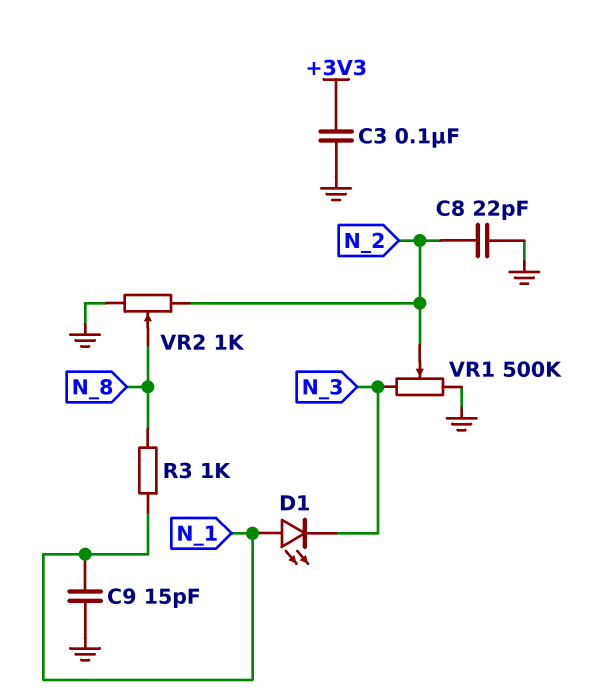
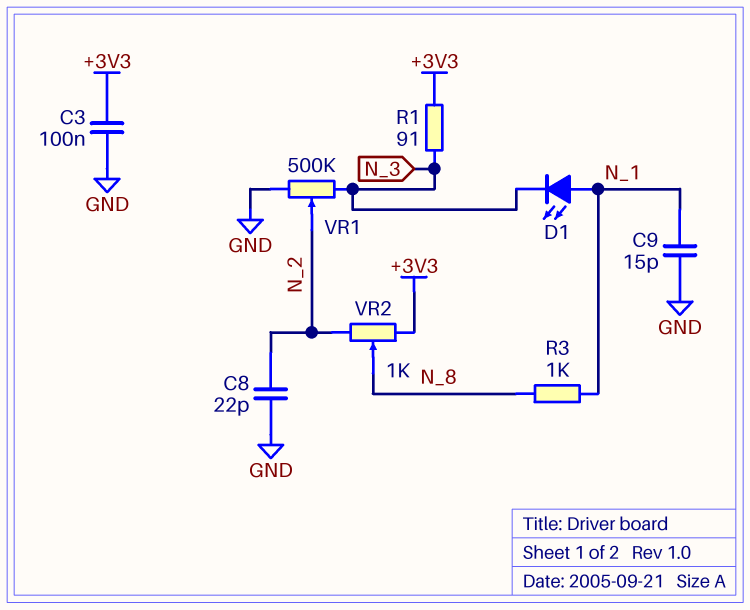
R1: none -> 91 (+3V3, N_3)
VR2: 1k (GND, N_2, wiper N_8) -> 1k (+3V3, N_2, wiper N_8)

